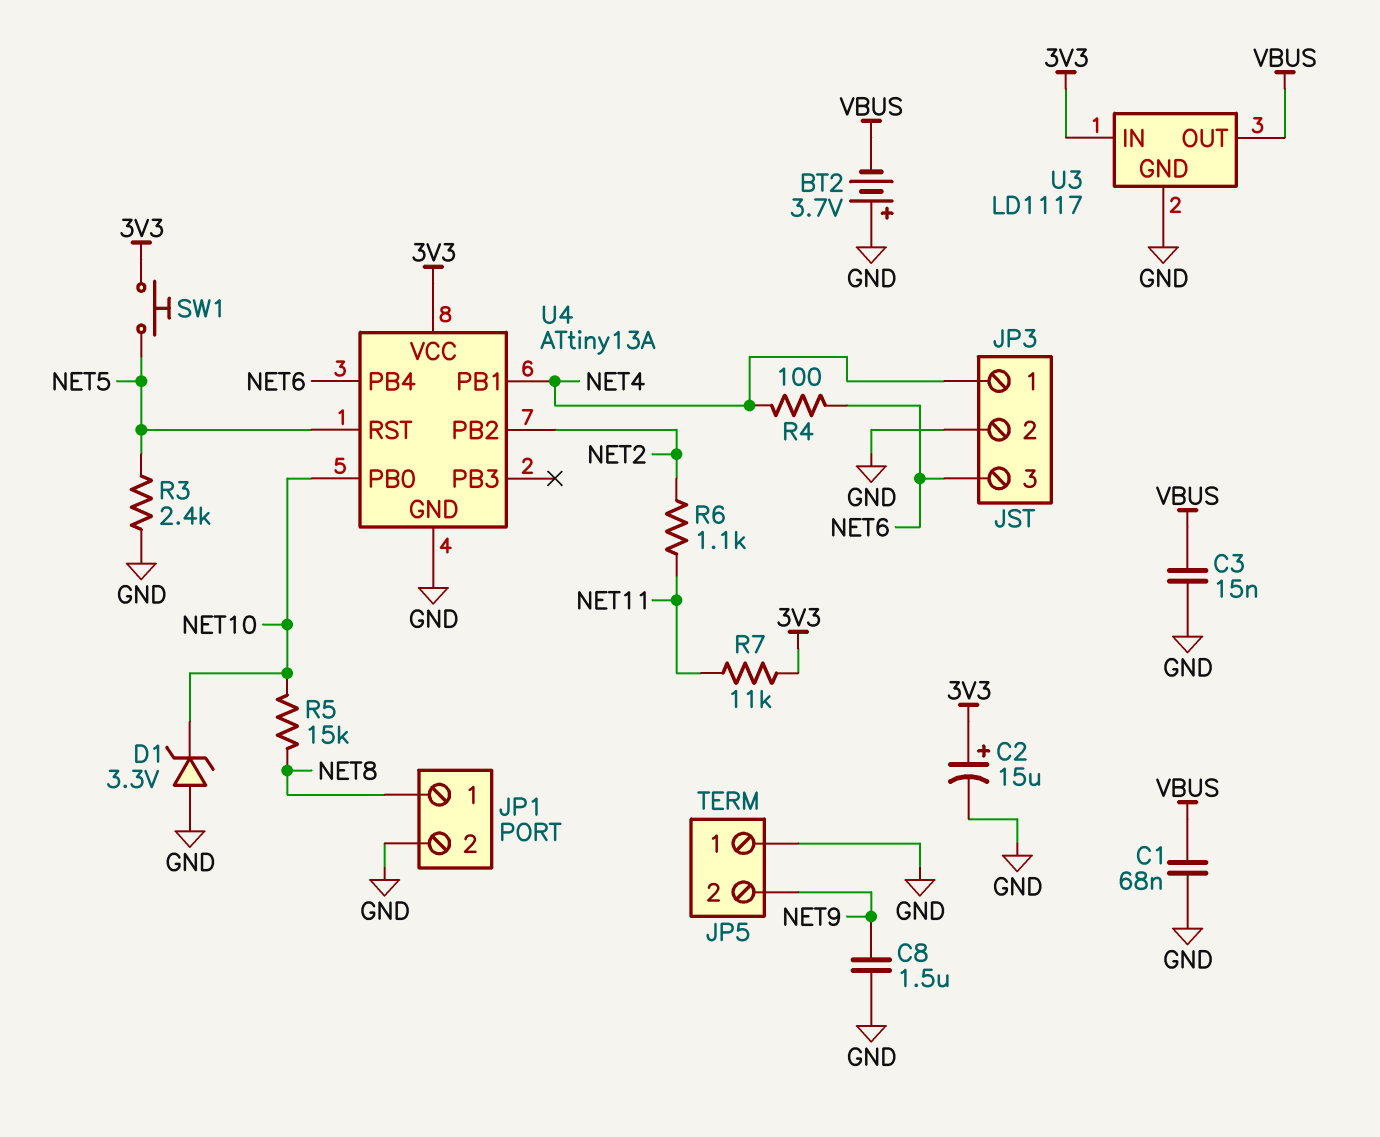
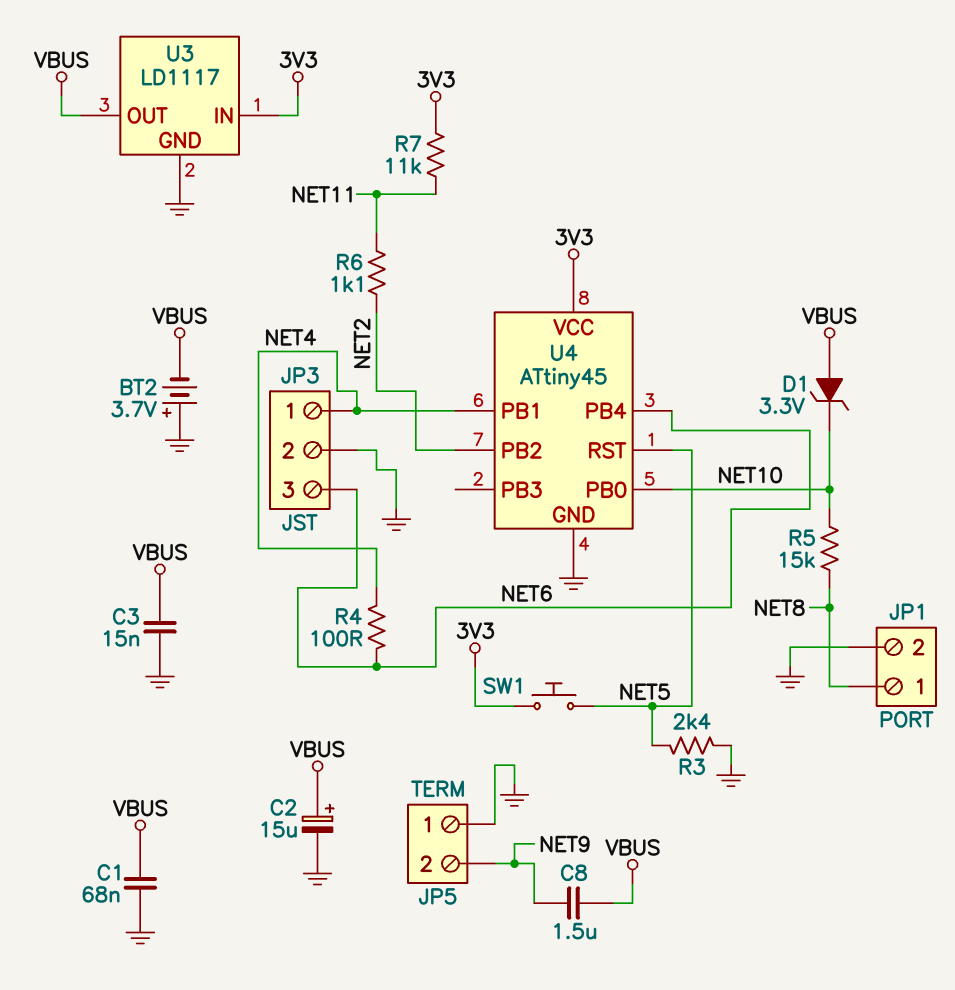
C2: 15uF (plus 3V3, minus GND) -> 15uF (plus VBUS, minus GND)
C8: 1.5uF (GND, NET9) -> 1.5uF (NET9, VBUS)
D1: zener 3.3V (A GND, K NET10) -> zener 3.3V (A VBUS, K NET10)
U4: ATtiny13A -> ATtiny45

